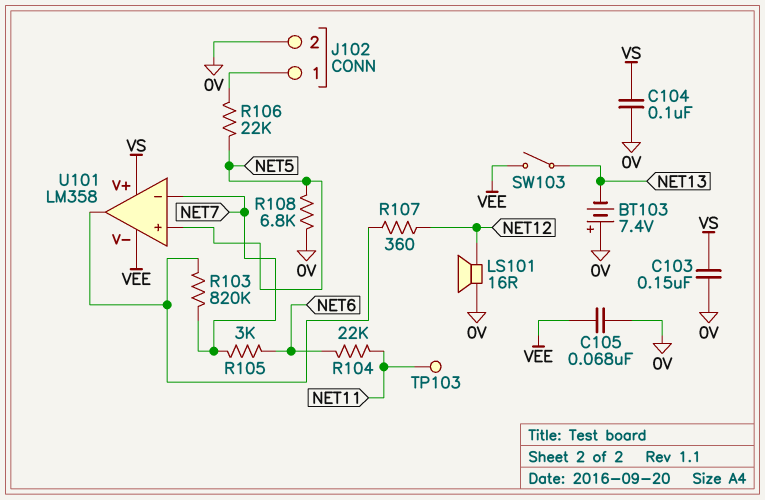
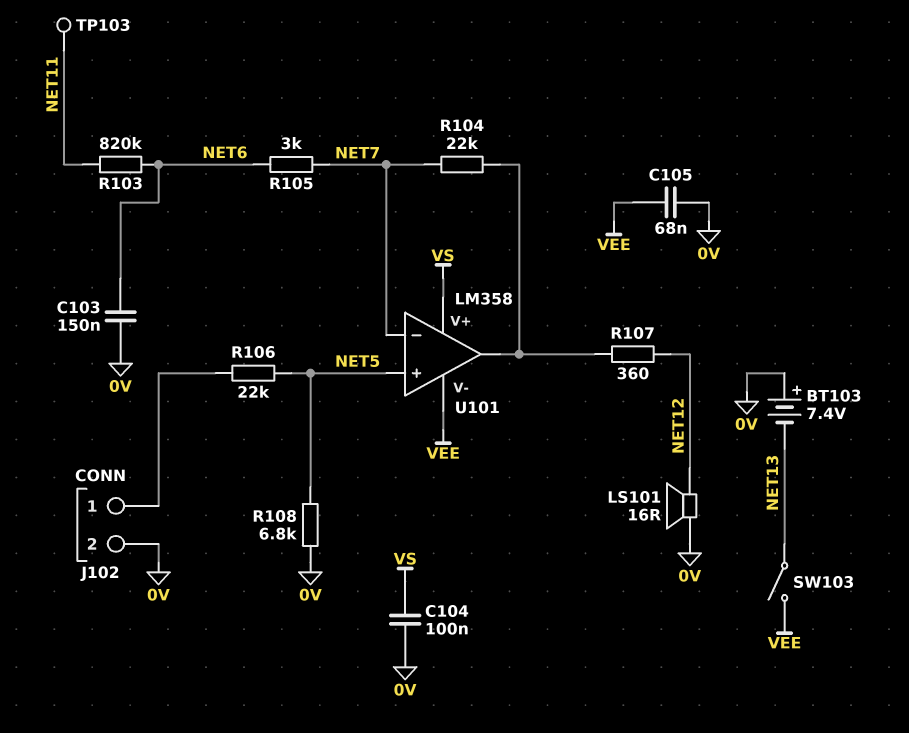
C103: 150nF (0V, VS) -> 150nF (0V, NET6)
R103: 820k (NET7, U101/out) -> 820k (NET6, NET11)
R104: 22k (NET6, NET11) -> 22k (NET7, U101/out)

